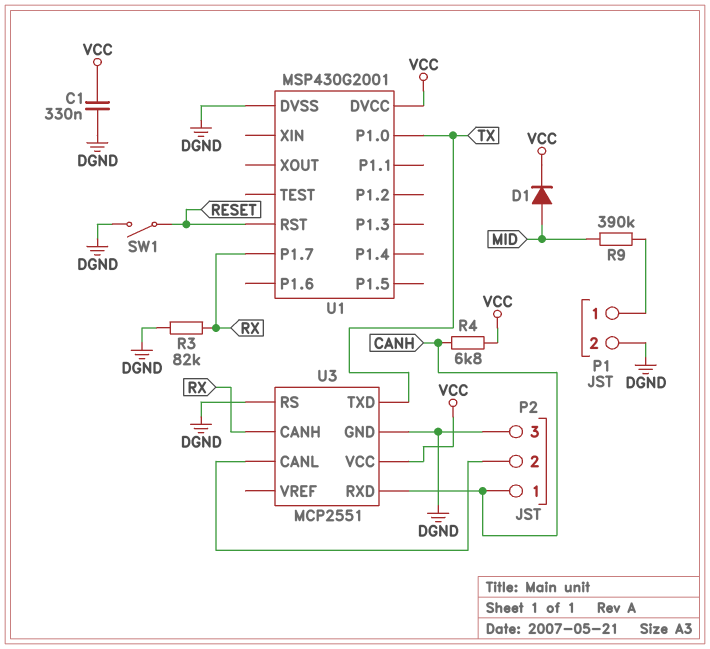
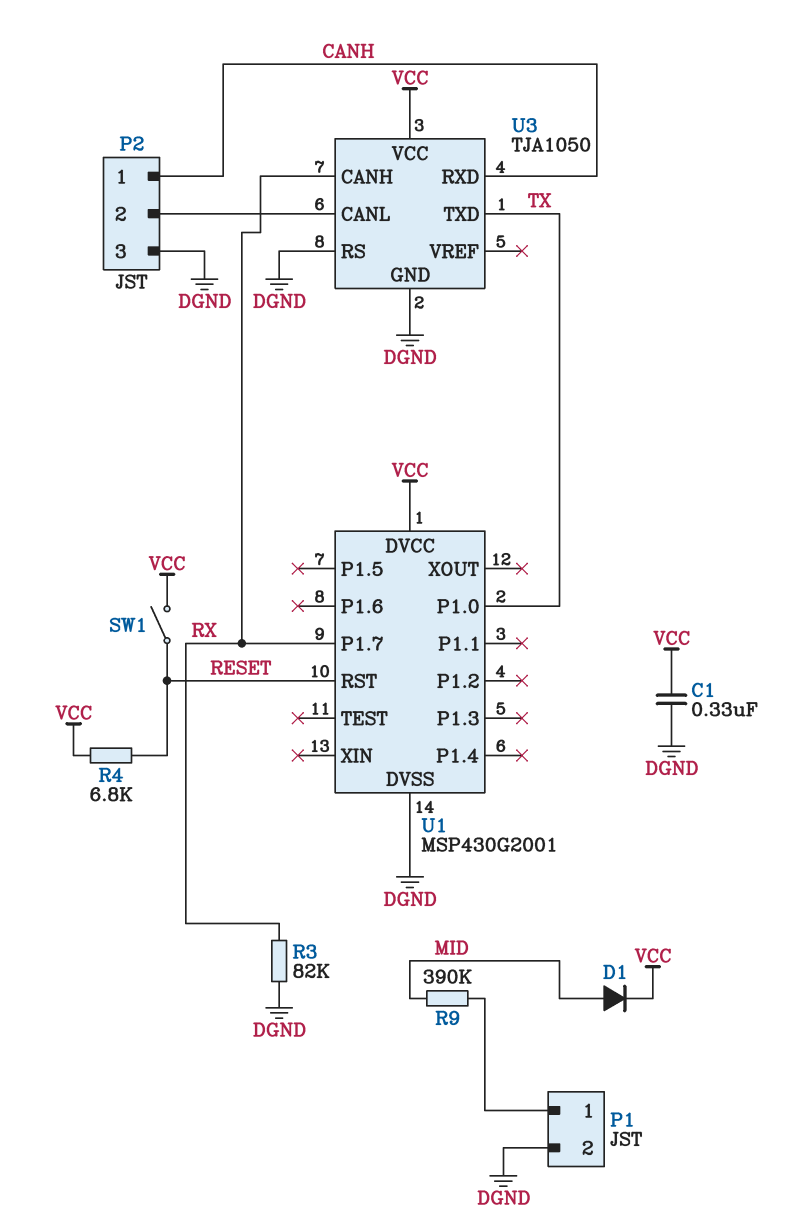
R4: 6.8k (CANH, VCC) -> 6.8k (RESET, VCC)
SW1: switch (DGND, RESET) -> switch (RESET, VCC)
U3: MCP2551 -> TJA1050

